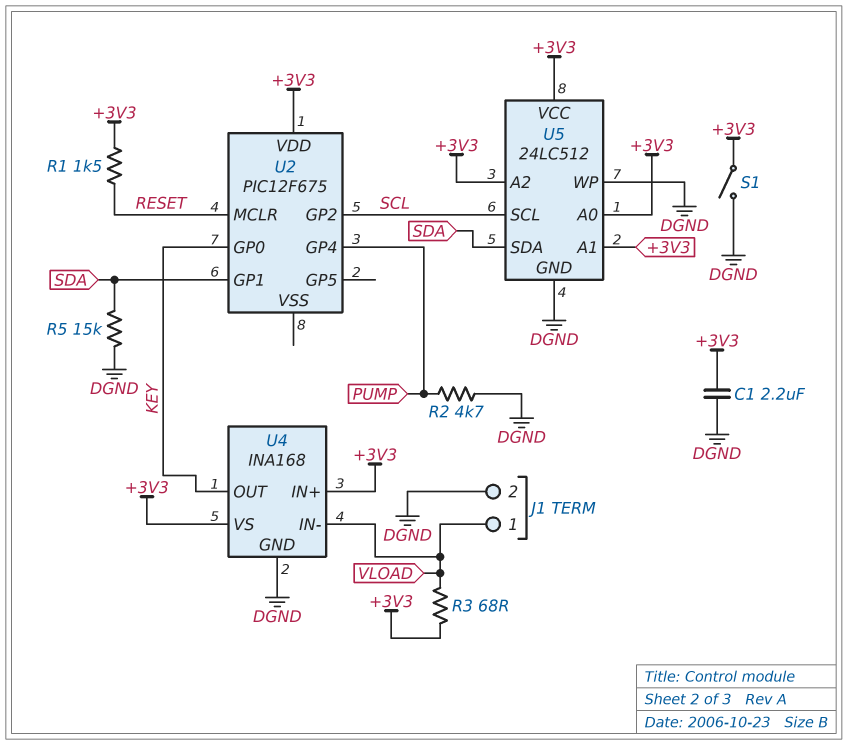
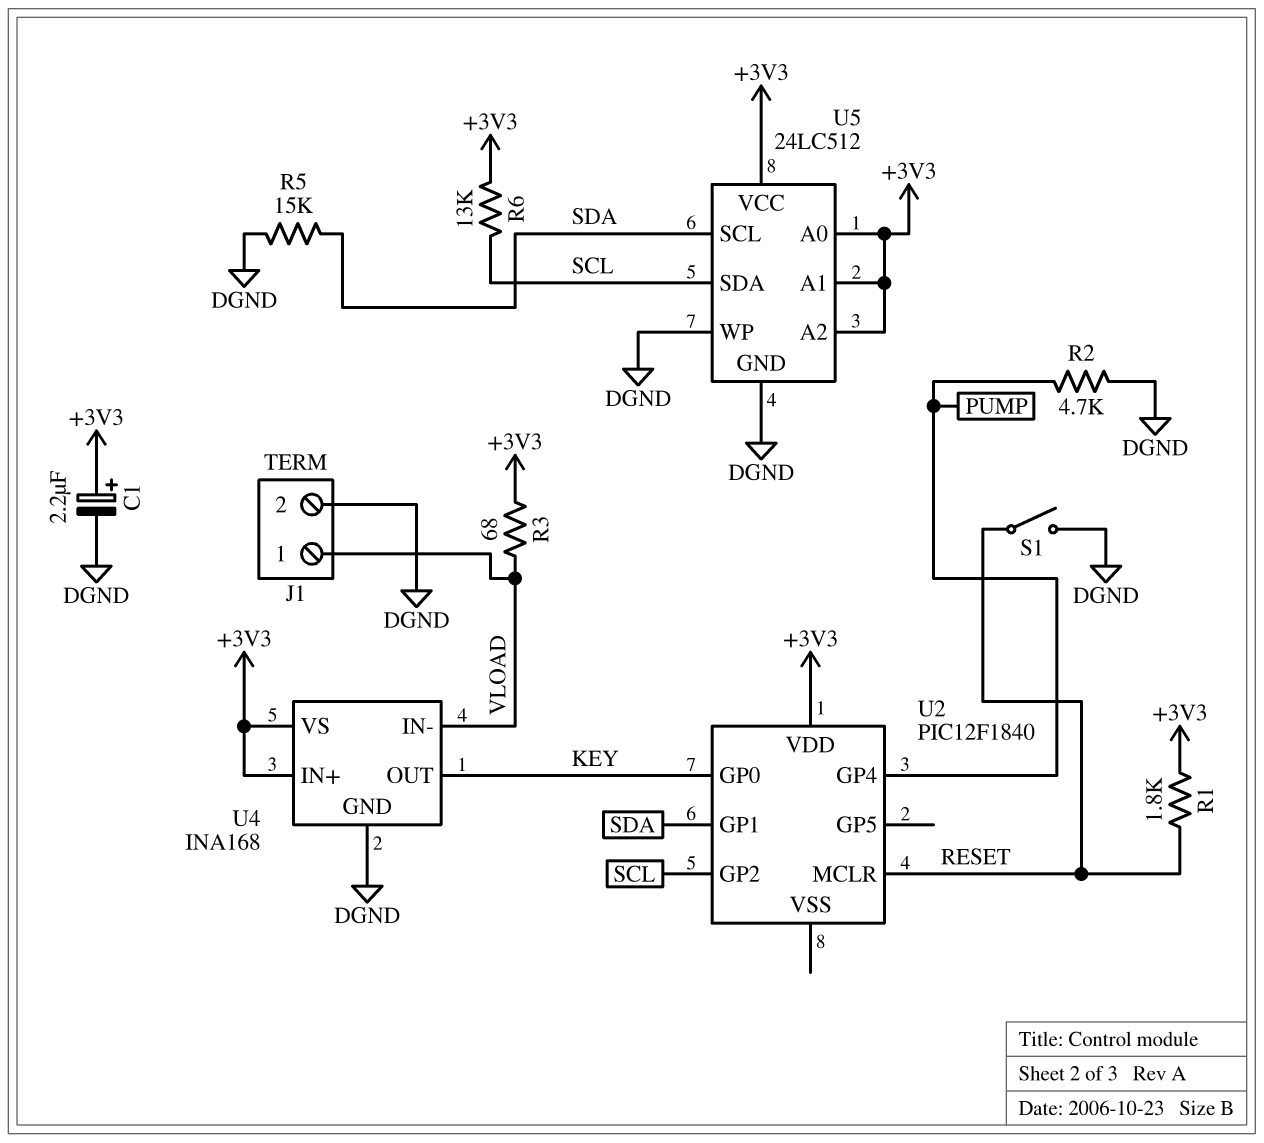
C1: 2.2uF (+3V3, DGND) -> 2.2uF (plus +3V3, minus DGND)
R1: 1.5k (+3V3, RESET) -> 1.8k (+3V3, RESET)
R6: none -> 13k (+3V3, SCL)
S1: switch (+3V3, DGND) -> switch (DGND, RESET)
U2: PIC12F675 -> PIC12F1840
U5 pin SCL: SCL -> SDA
U5 pin SDA: SDA -> SCL

